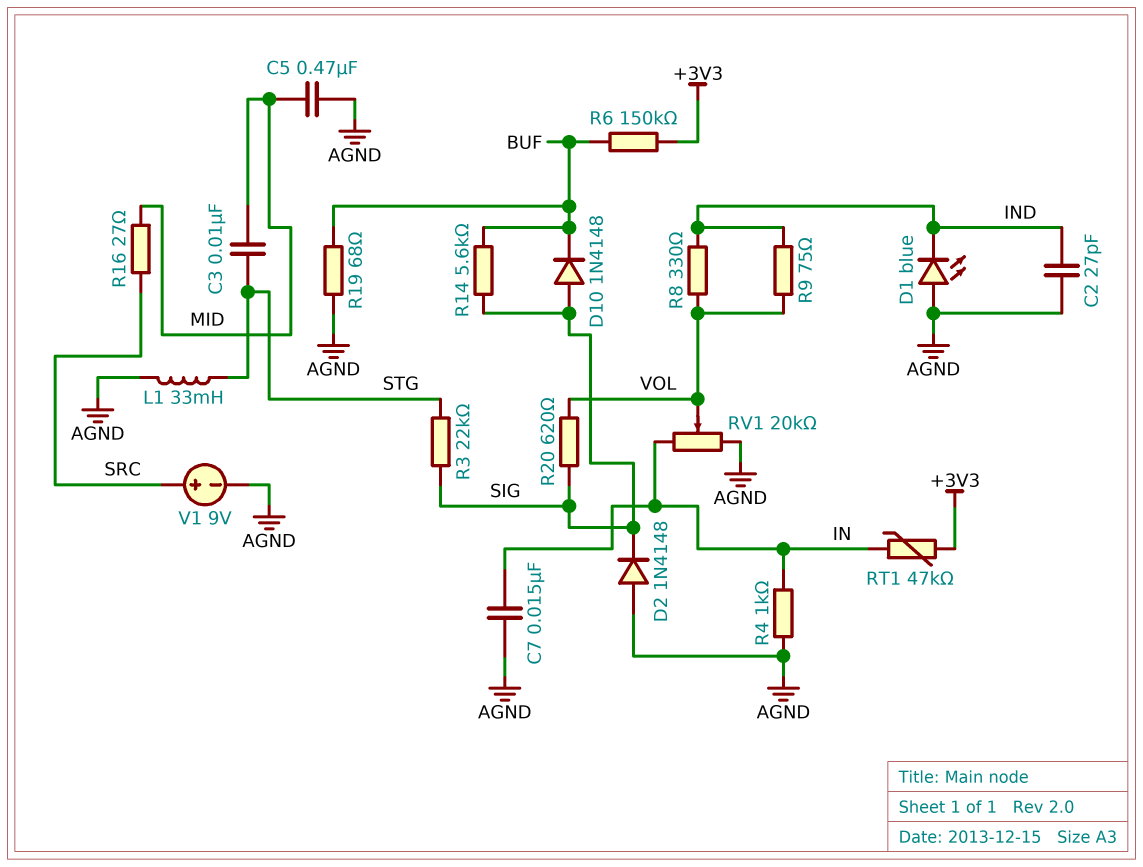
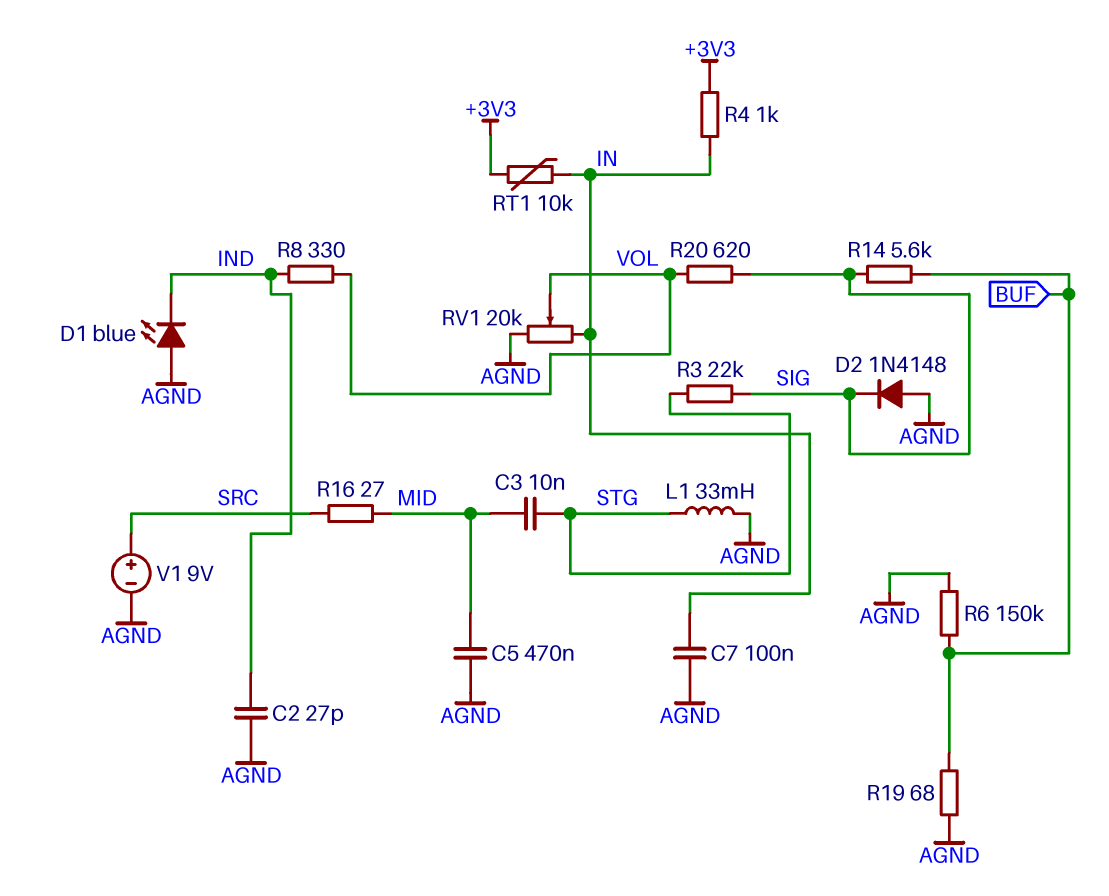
C7: 15nF (AGND, IN) -> 100nF (AGND, IN)
D10: diode 1N4148 (A SIG, K BUF) -> none
R4: 1k (AGND, IN) -> 1k (+3V3, IN)
R6: 150k (+3V3, BUF) -> 150k (AGND, BUF)
R9: 75 (IND, VOL) -> none
RT1: 47k (+3V3, IN) -> 10k (+3V3, IN)

